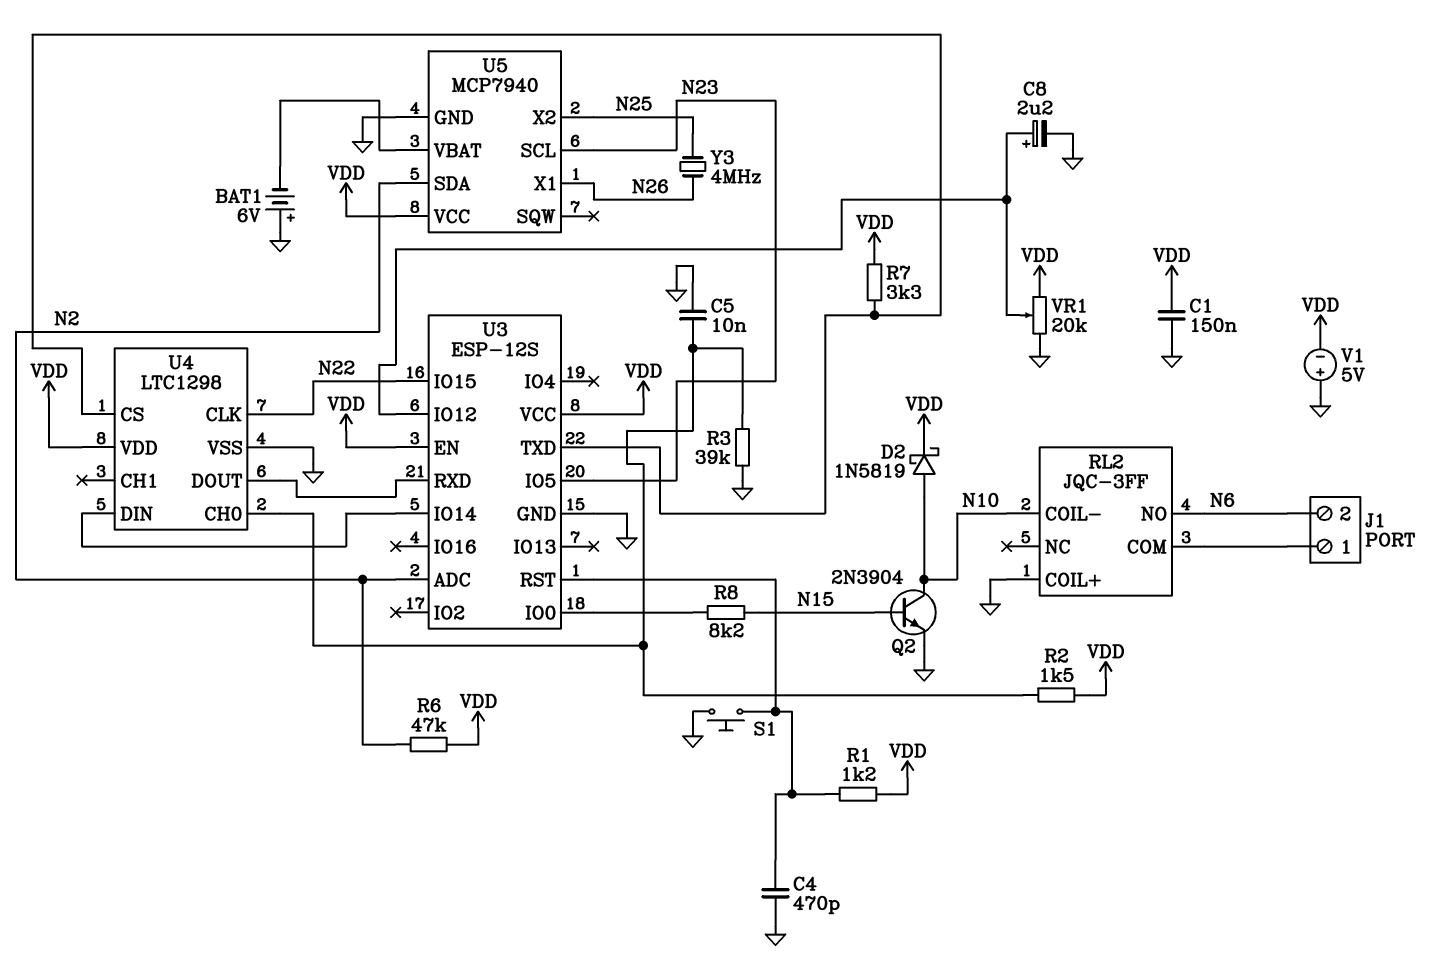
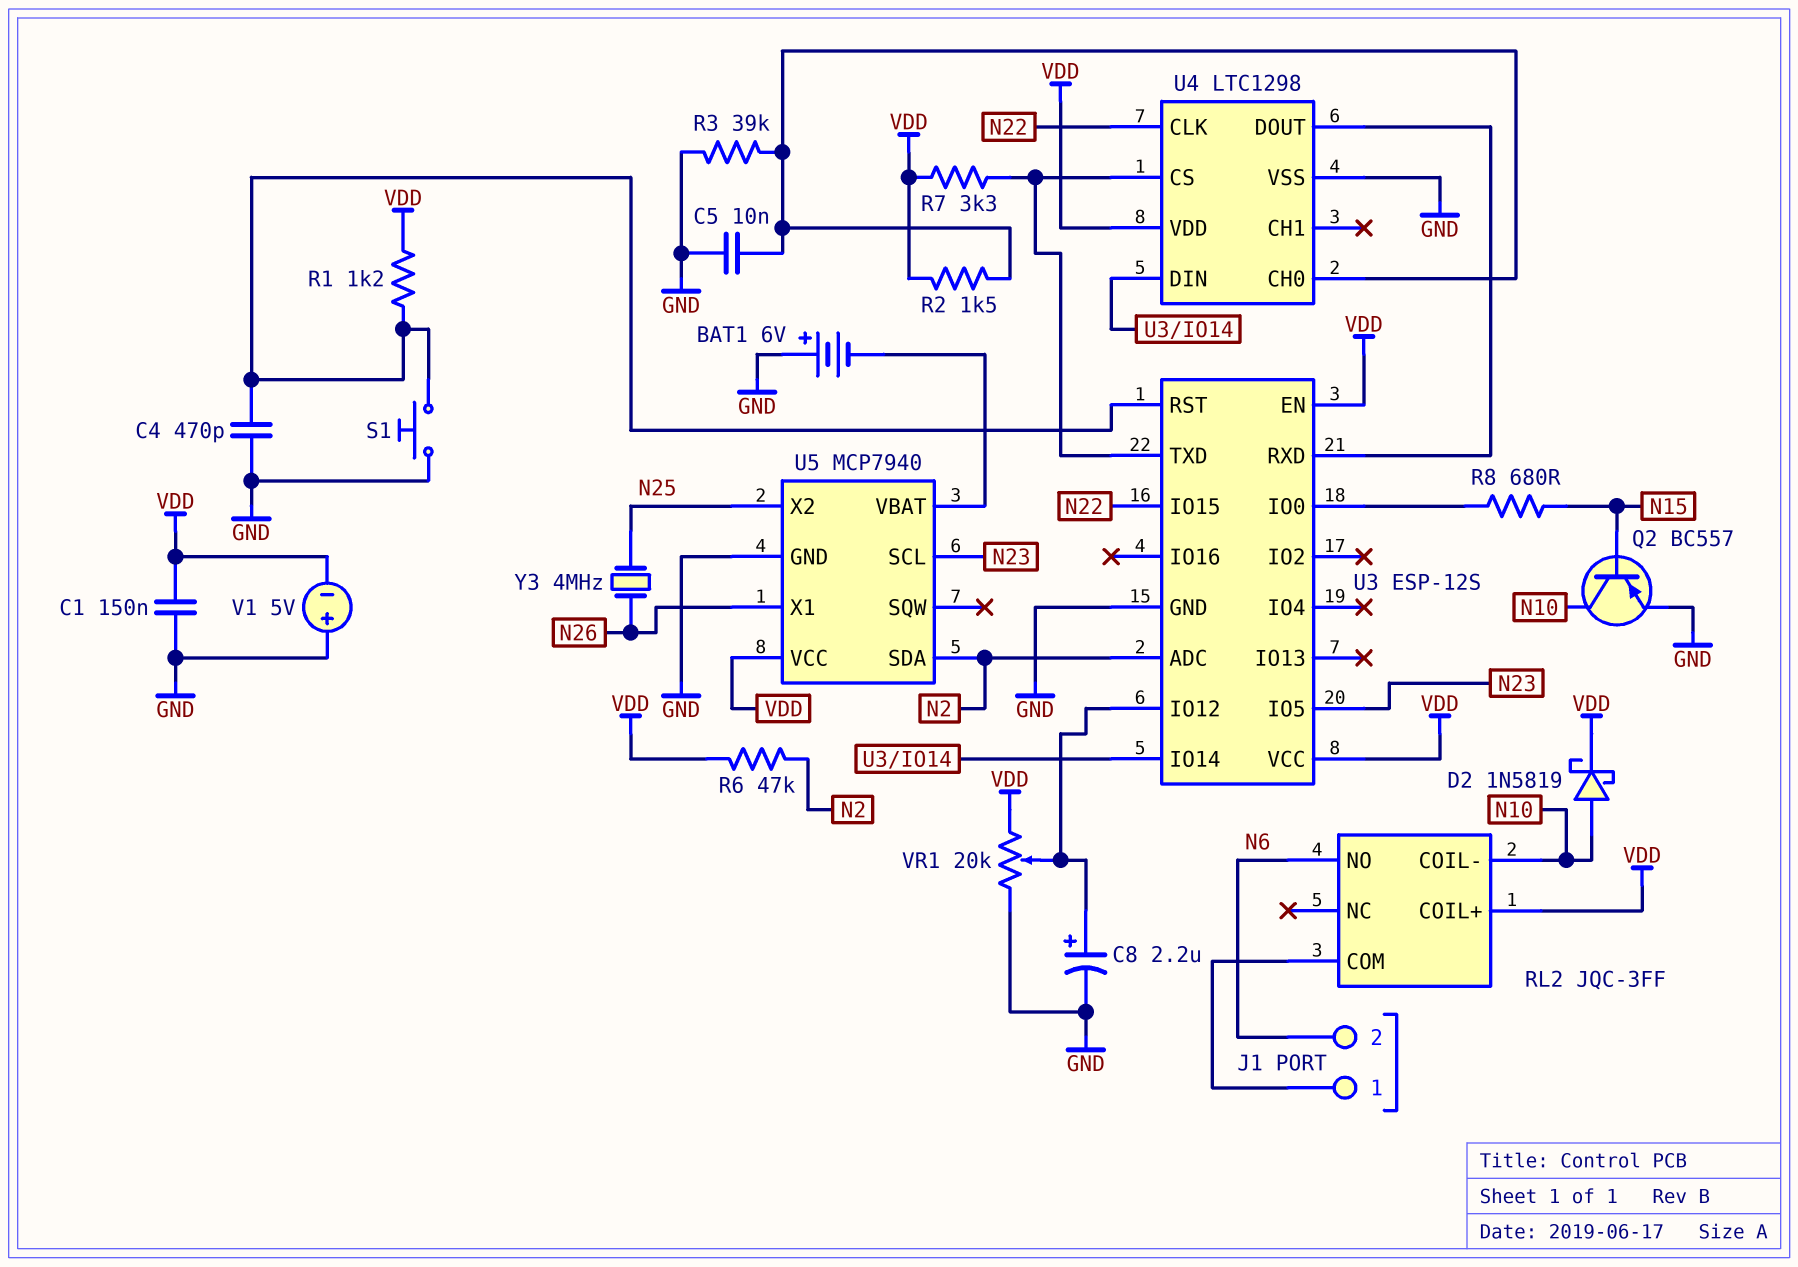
Q2: NPN 2N3904 (B N15, C N10, E GND) -> PNP BC557 (B N15, C N10, E GND)
R8: 8.2k (N15, U3/IO0) -> 680 (N15, U3/IO0)
RL2 pin COIL+: GND -> VDD

